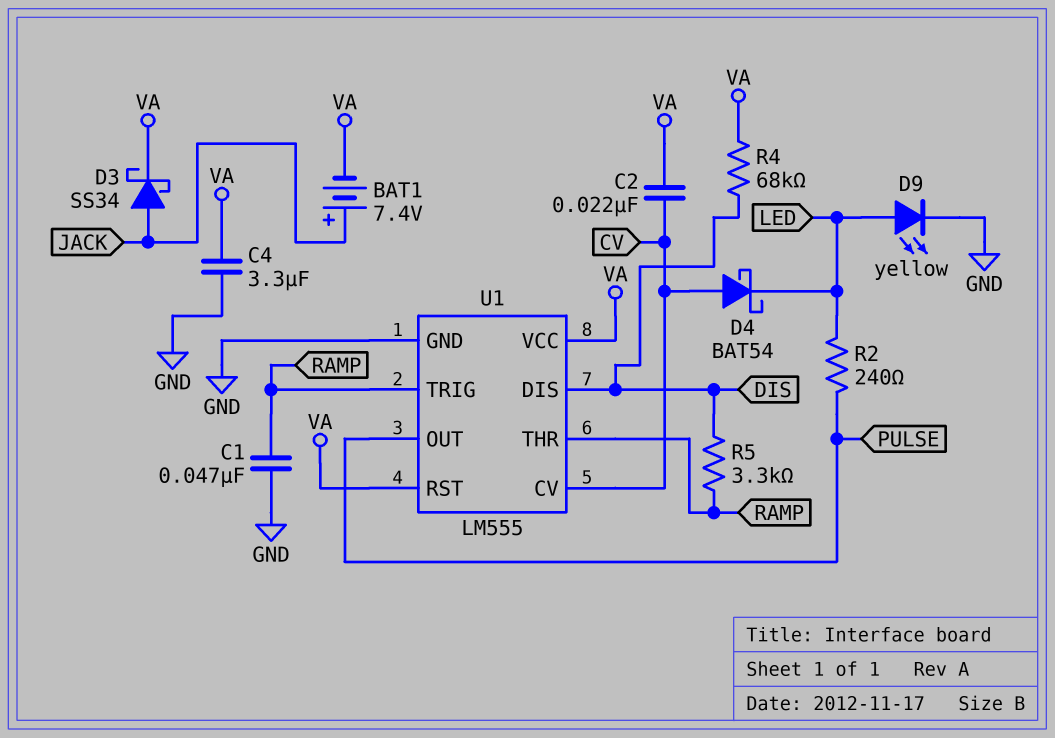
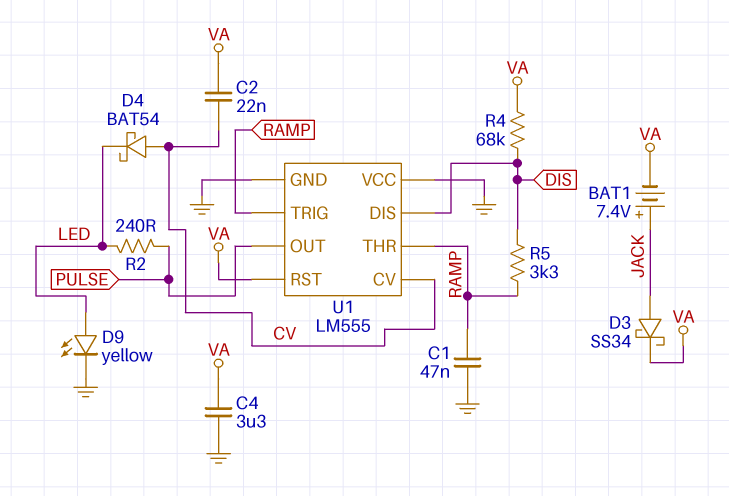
U1 pin VCC: VA -> GND

